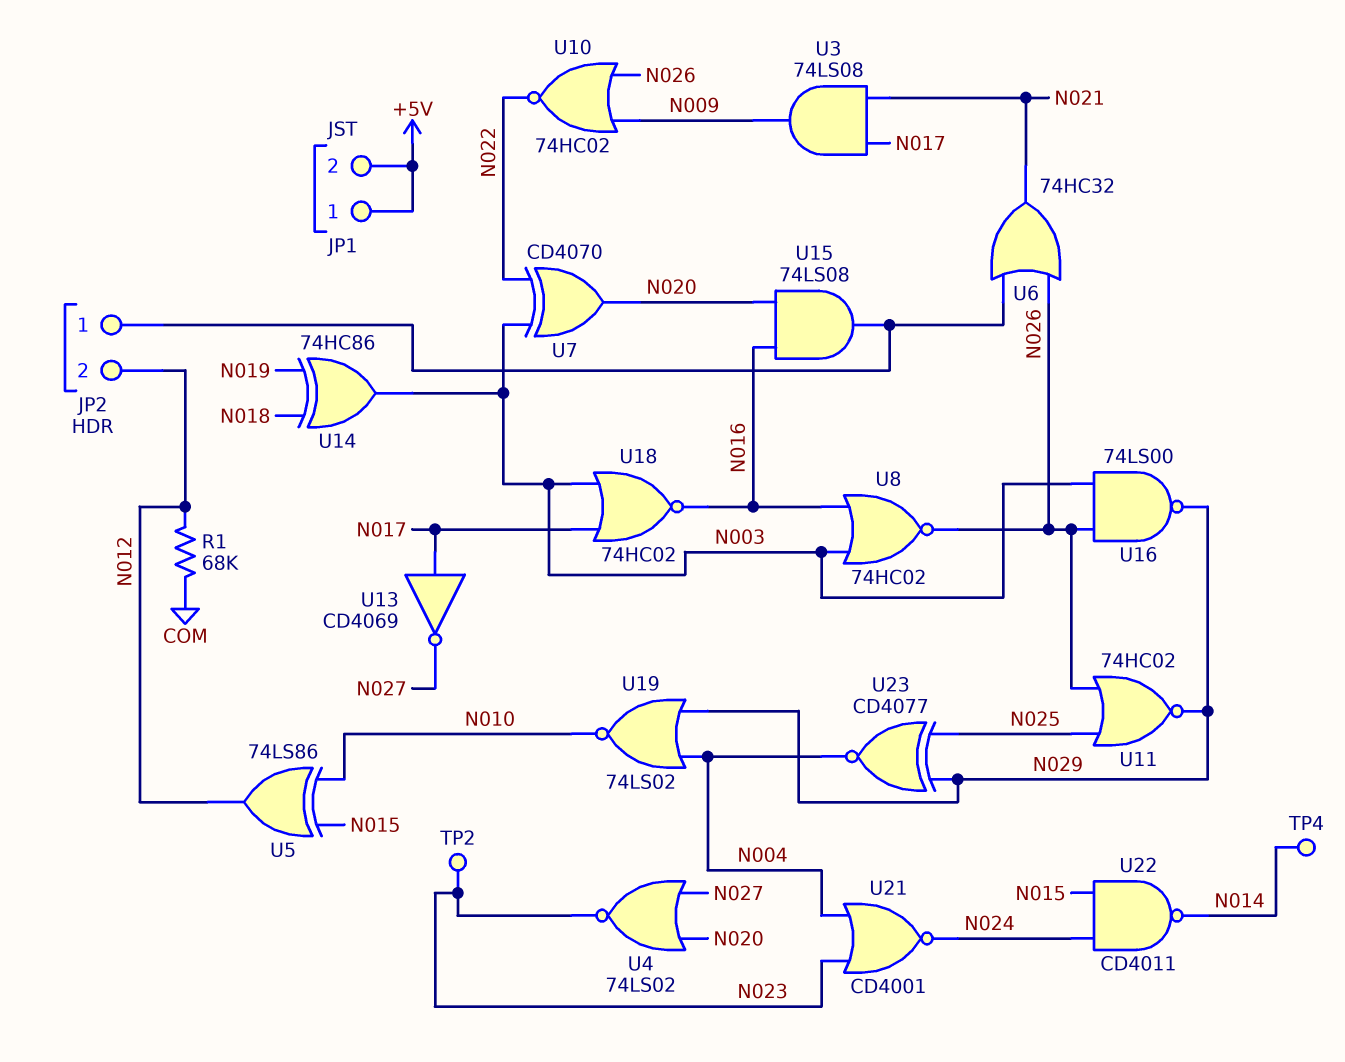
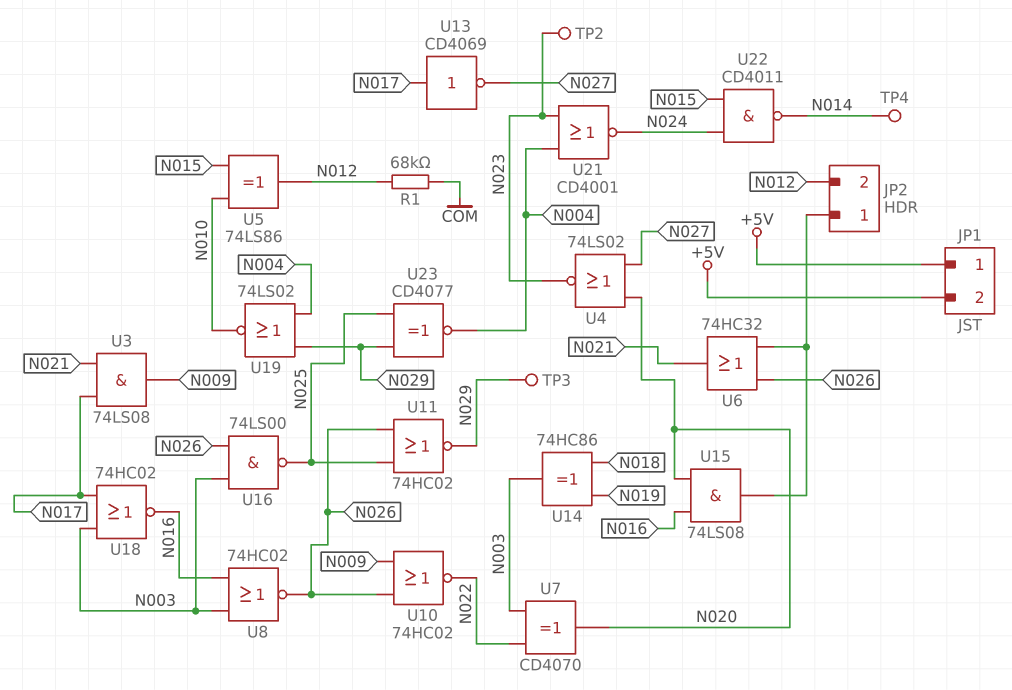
TP3: none -> test point (N029)
U16: NAND 74LS00 (in N003, in N026, out N029) -> NAND 74LS00 (in N003, in N026, out N025)

